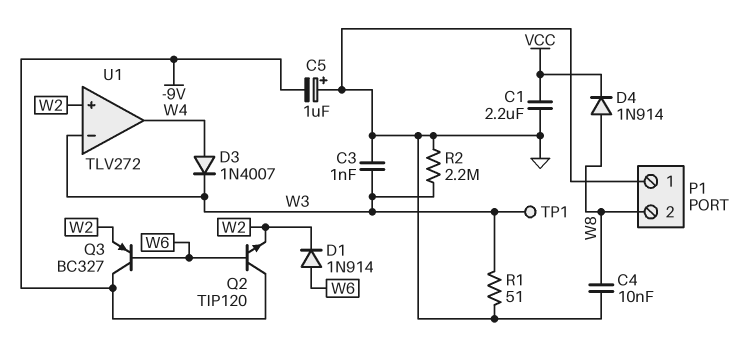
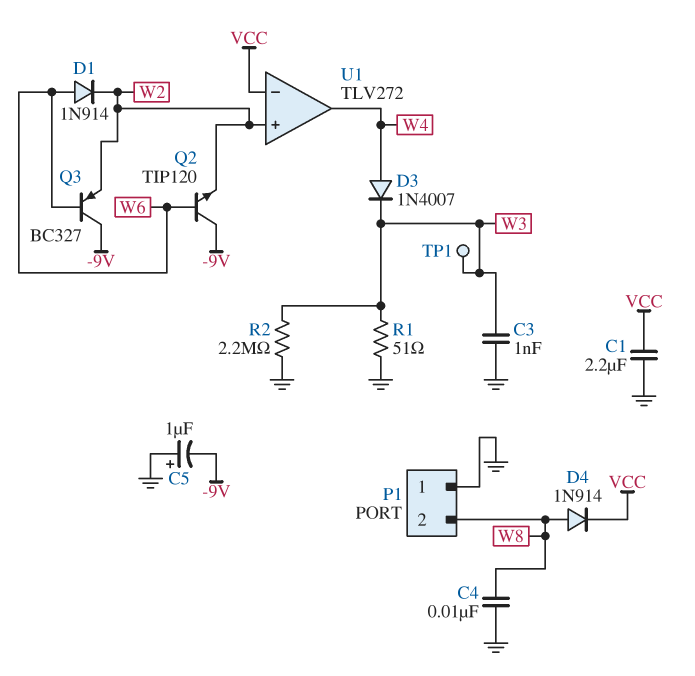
U1 pin in-: W3 -> VCC

